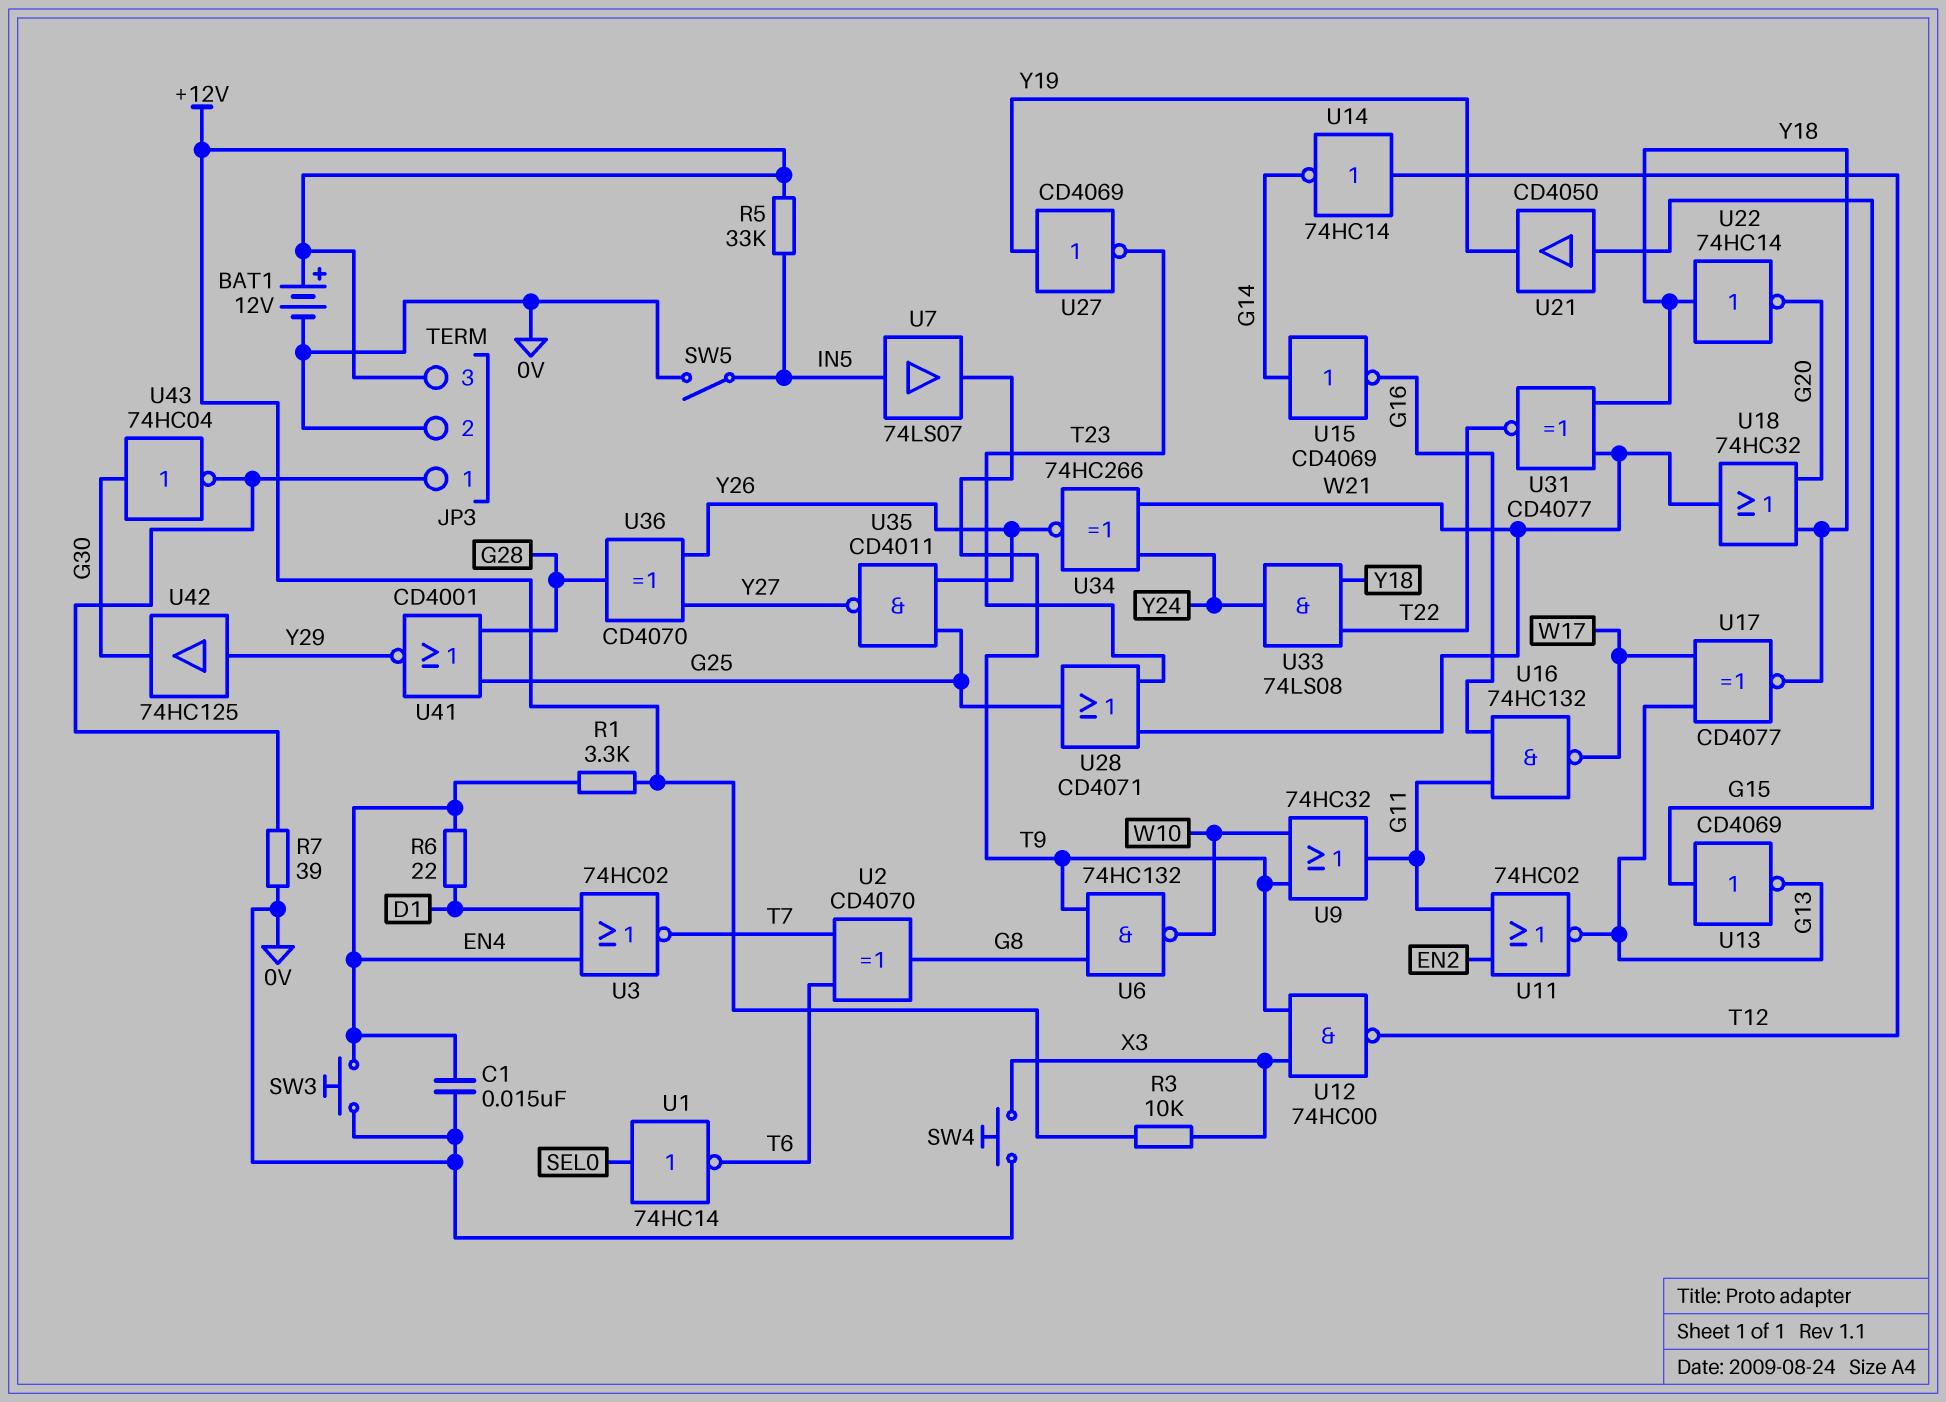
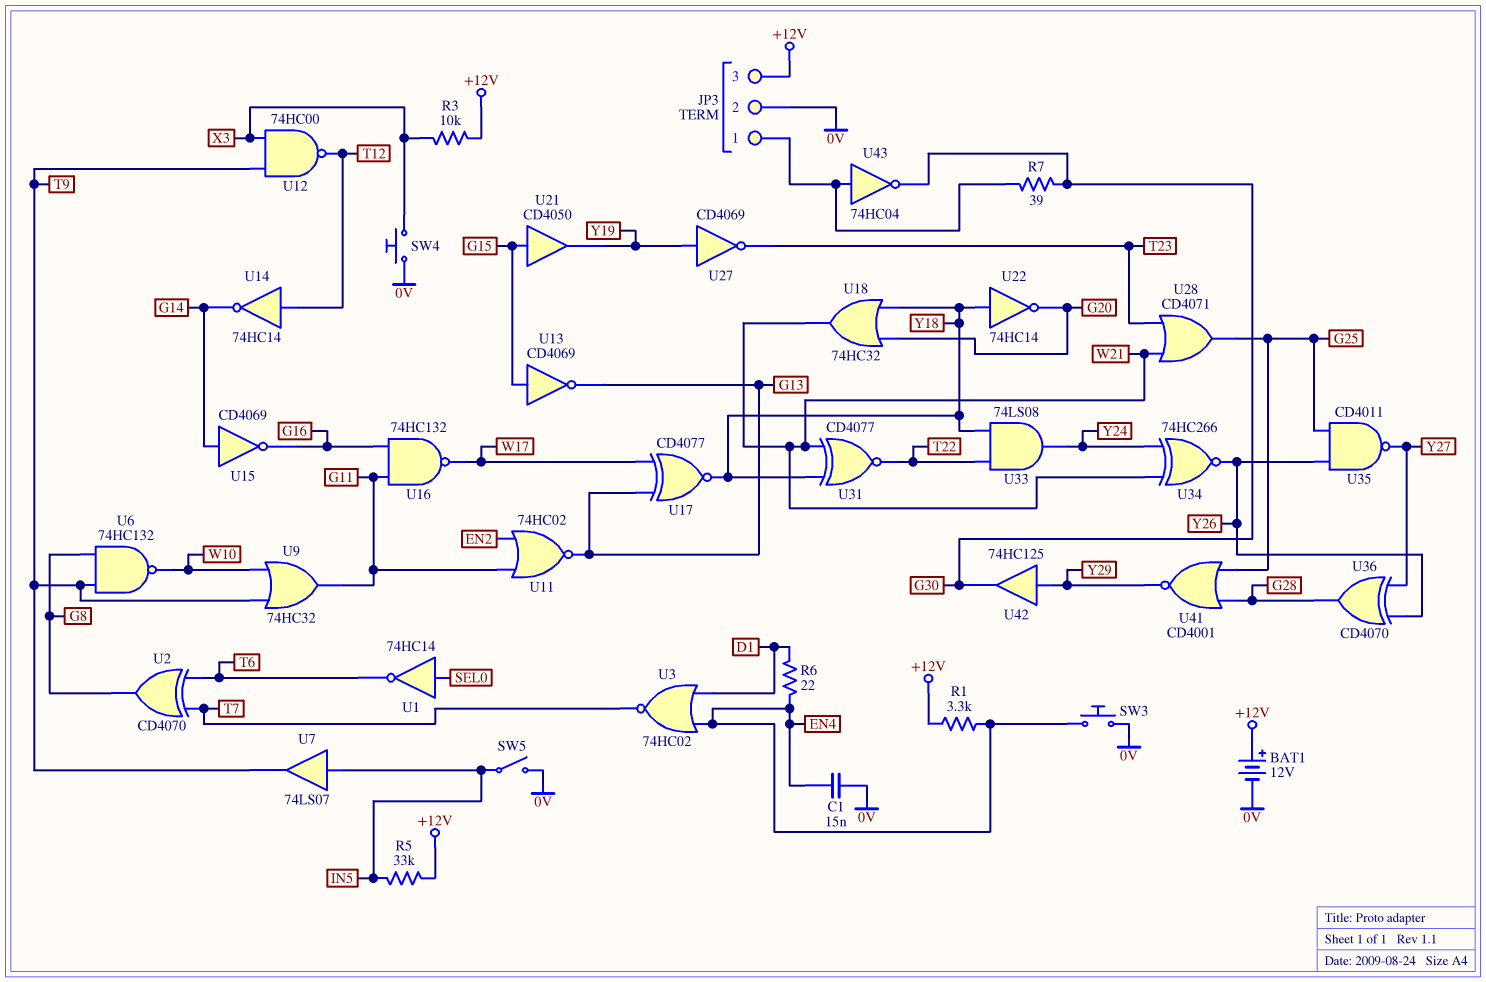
R7: 39 (0V, JP3/1) -> 39 (G30, JP3/1)
U43: NOT 74HC04 (in G30, out JP3/1) -> NOT 74HC04 (in JP3/1, out G30)

